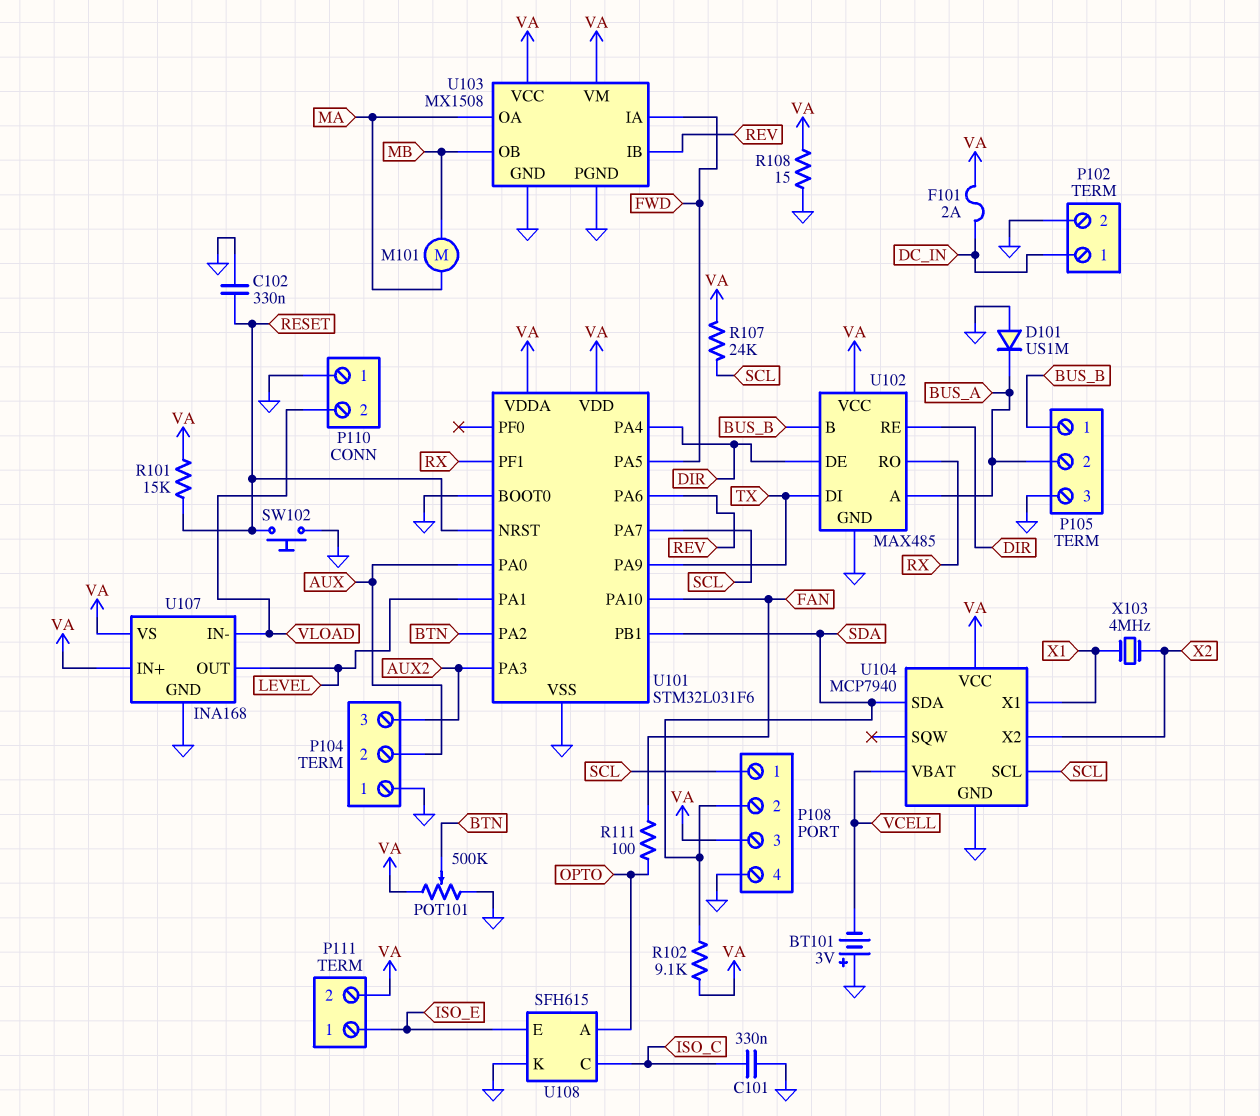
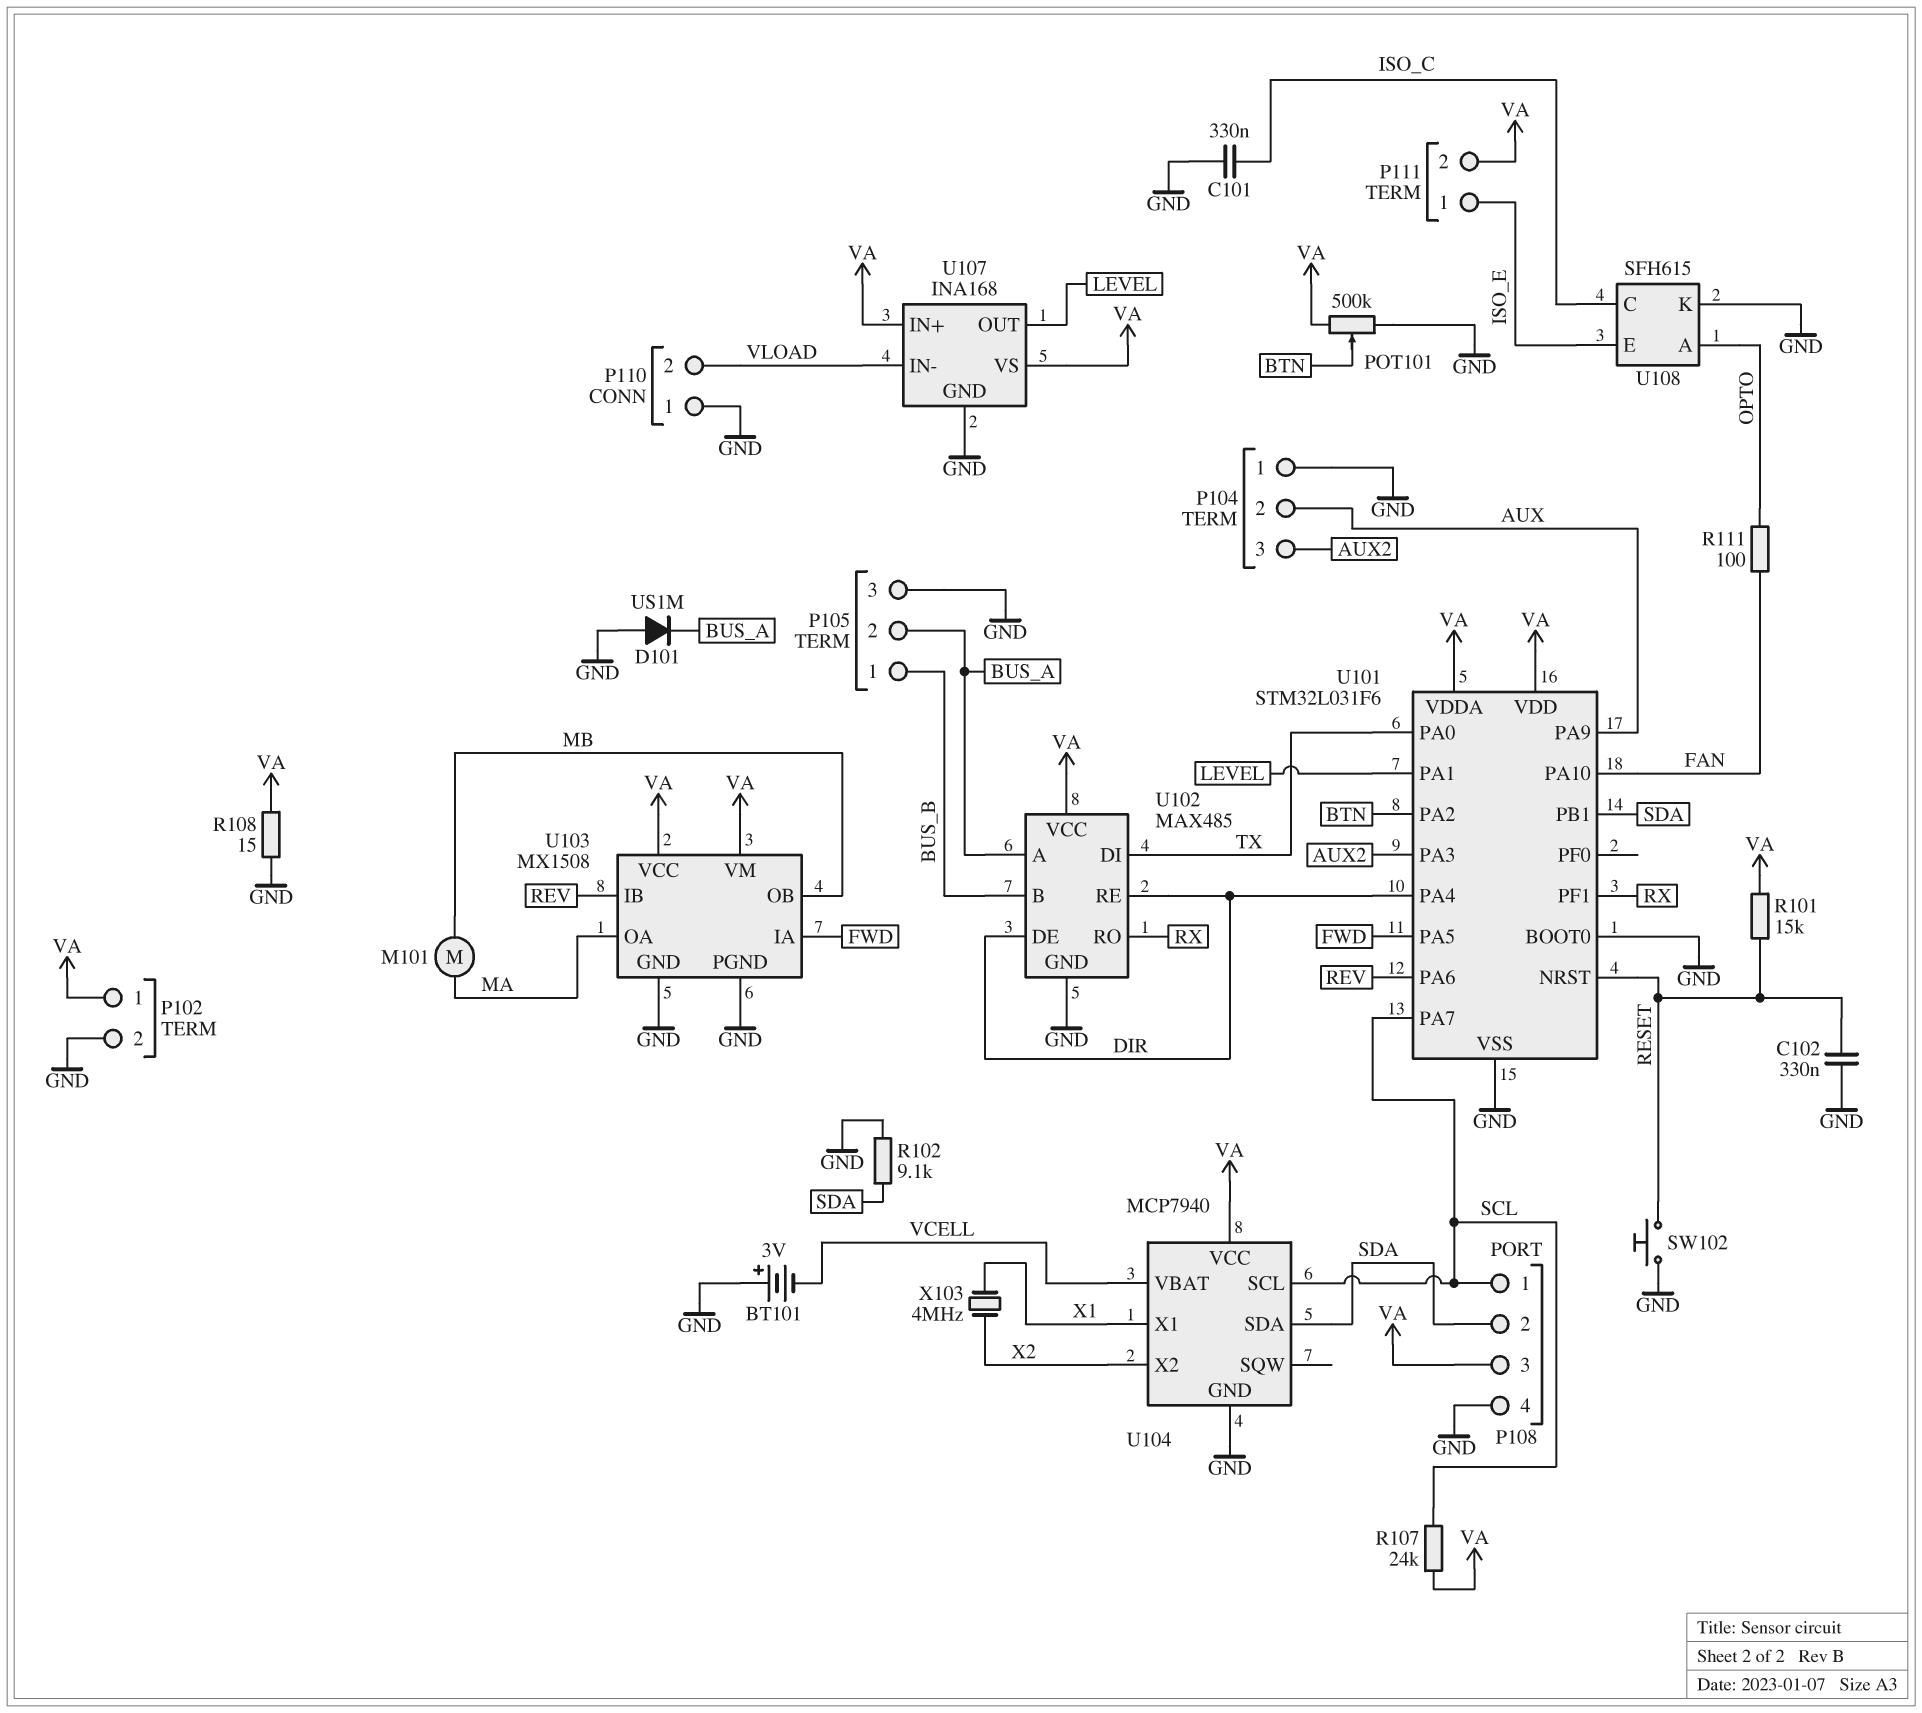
F101: 2A (DC_IN, VA) -> none
P102 pin 1: DC_IN -> VA
R102: 9.1k (SDA, VA) -> 9.1k (GND, SDA)
U101 pin PA0: AUX -> TX
U101 pin PA9: TX -> AUX

